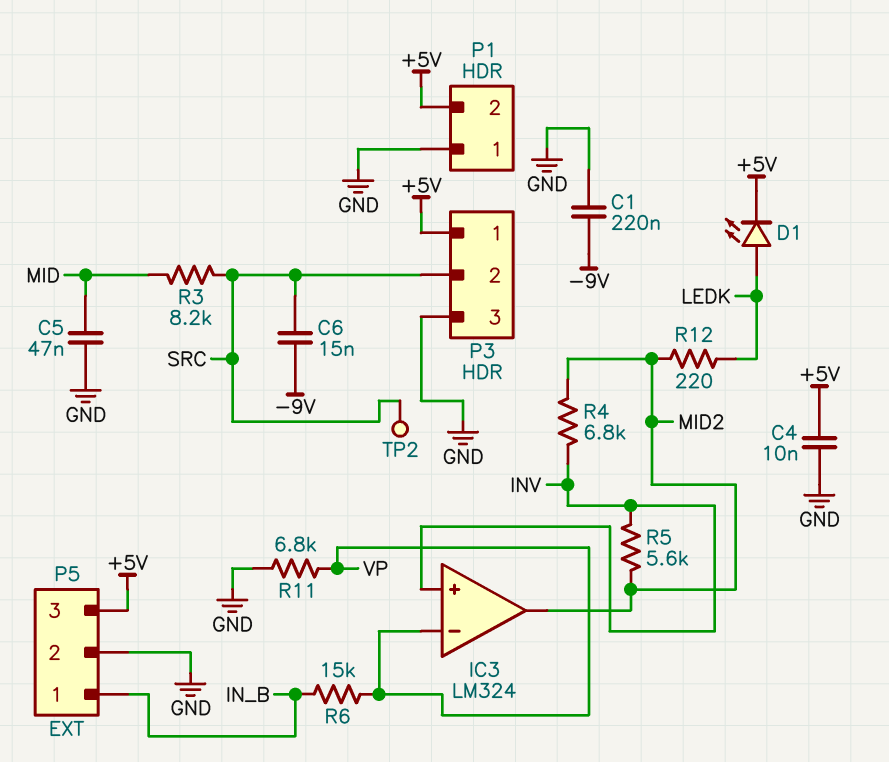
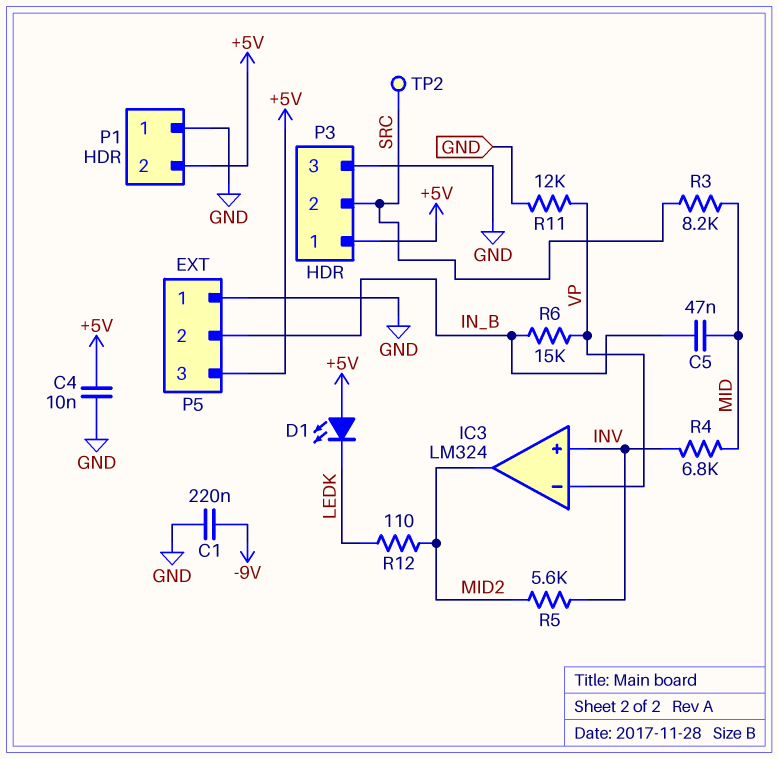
C5: 47nF (GND, MID) -> 47nF (IN_B, MID)
C6: 15nF (-9V, SRC) -> none
D1: LED (A LEDK, K +5V) -> LED (A +5V, K LEDK)
P5 pin 1: IN_B -> GND
P5 pin 2: GND -> IN_B
R4: 6.8k (INV, MID2) -> 6.8k (INV, MID)
R11: 6.8k (GND, VP) -> 12k (GND, VP)
R12: 220 (LEDK, MID2) -> 110 (LEDK, MID2)

